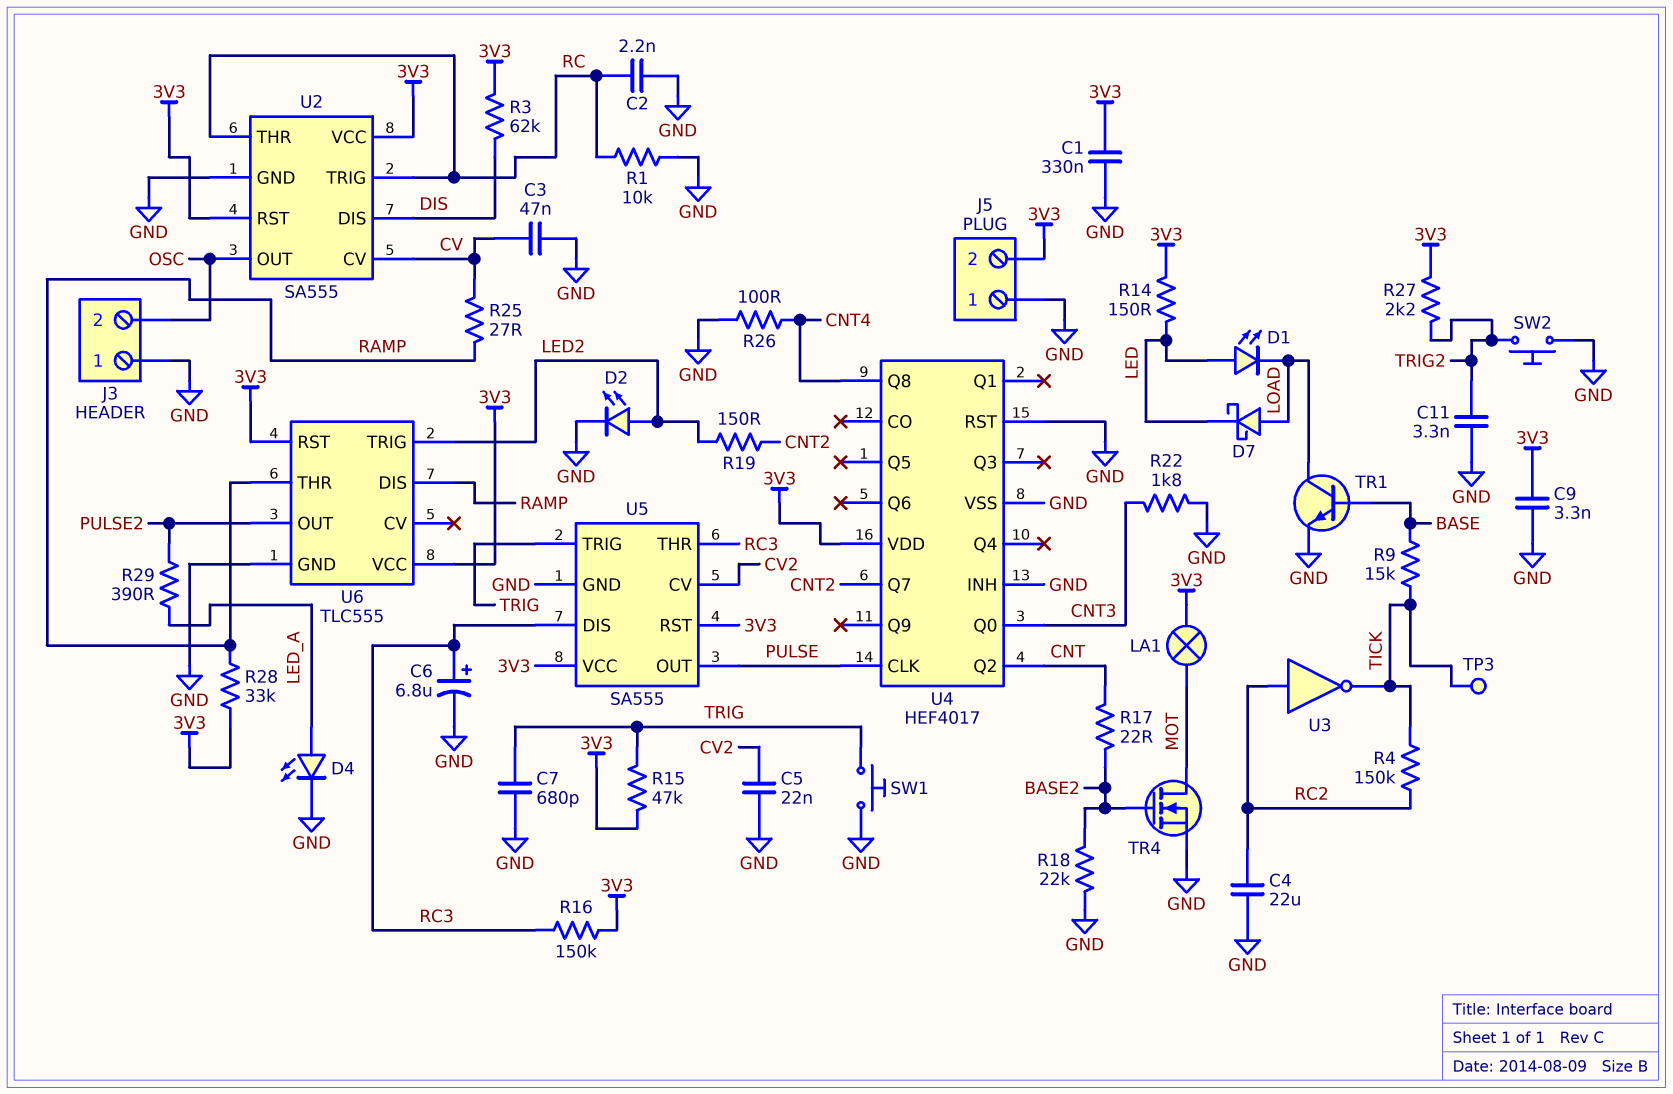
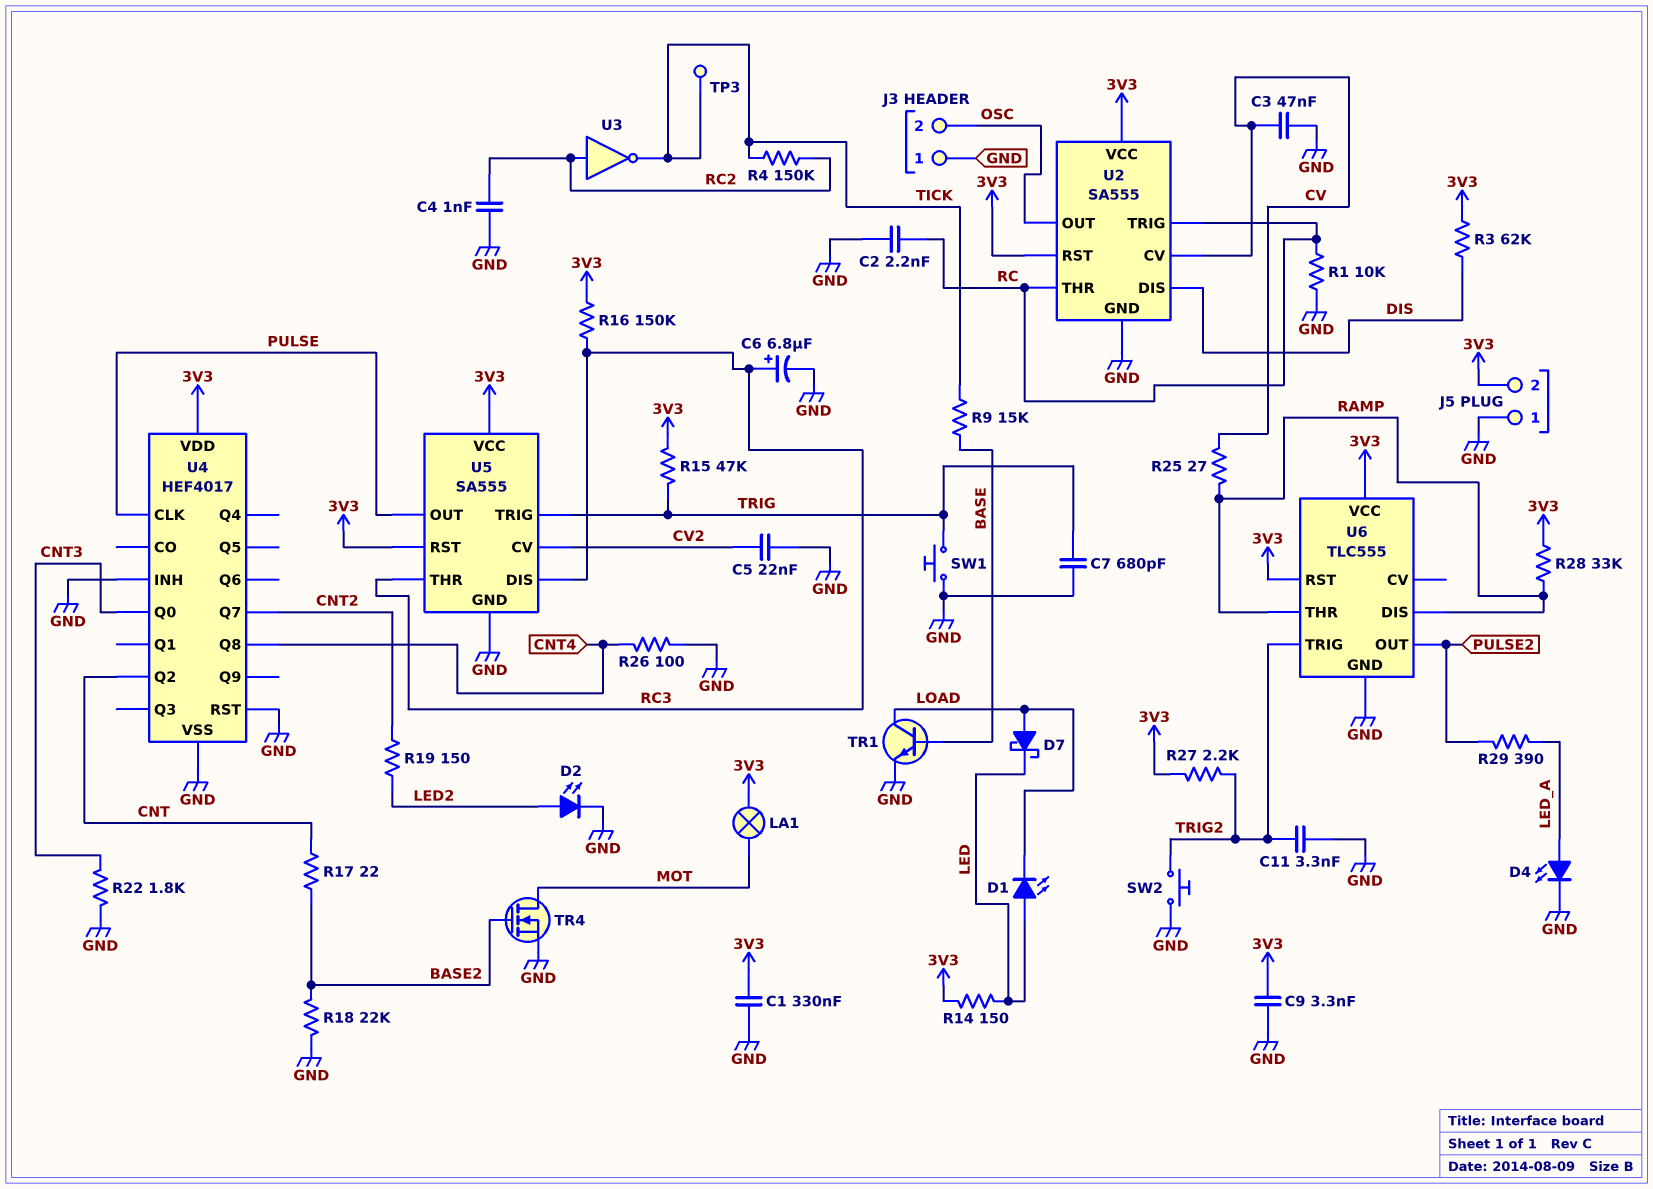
C4: 22uF (GND, RC2) -> 1nF (GND, RC2)
U6 pin TRIG: LED2 -> TRIG2

